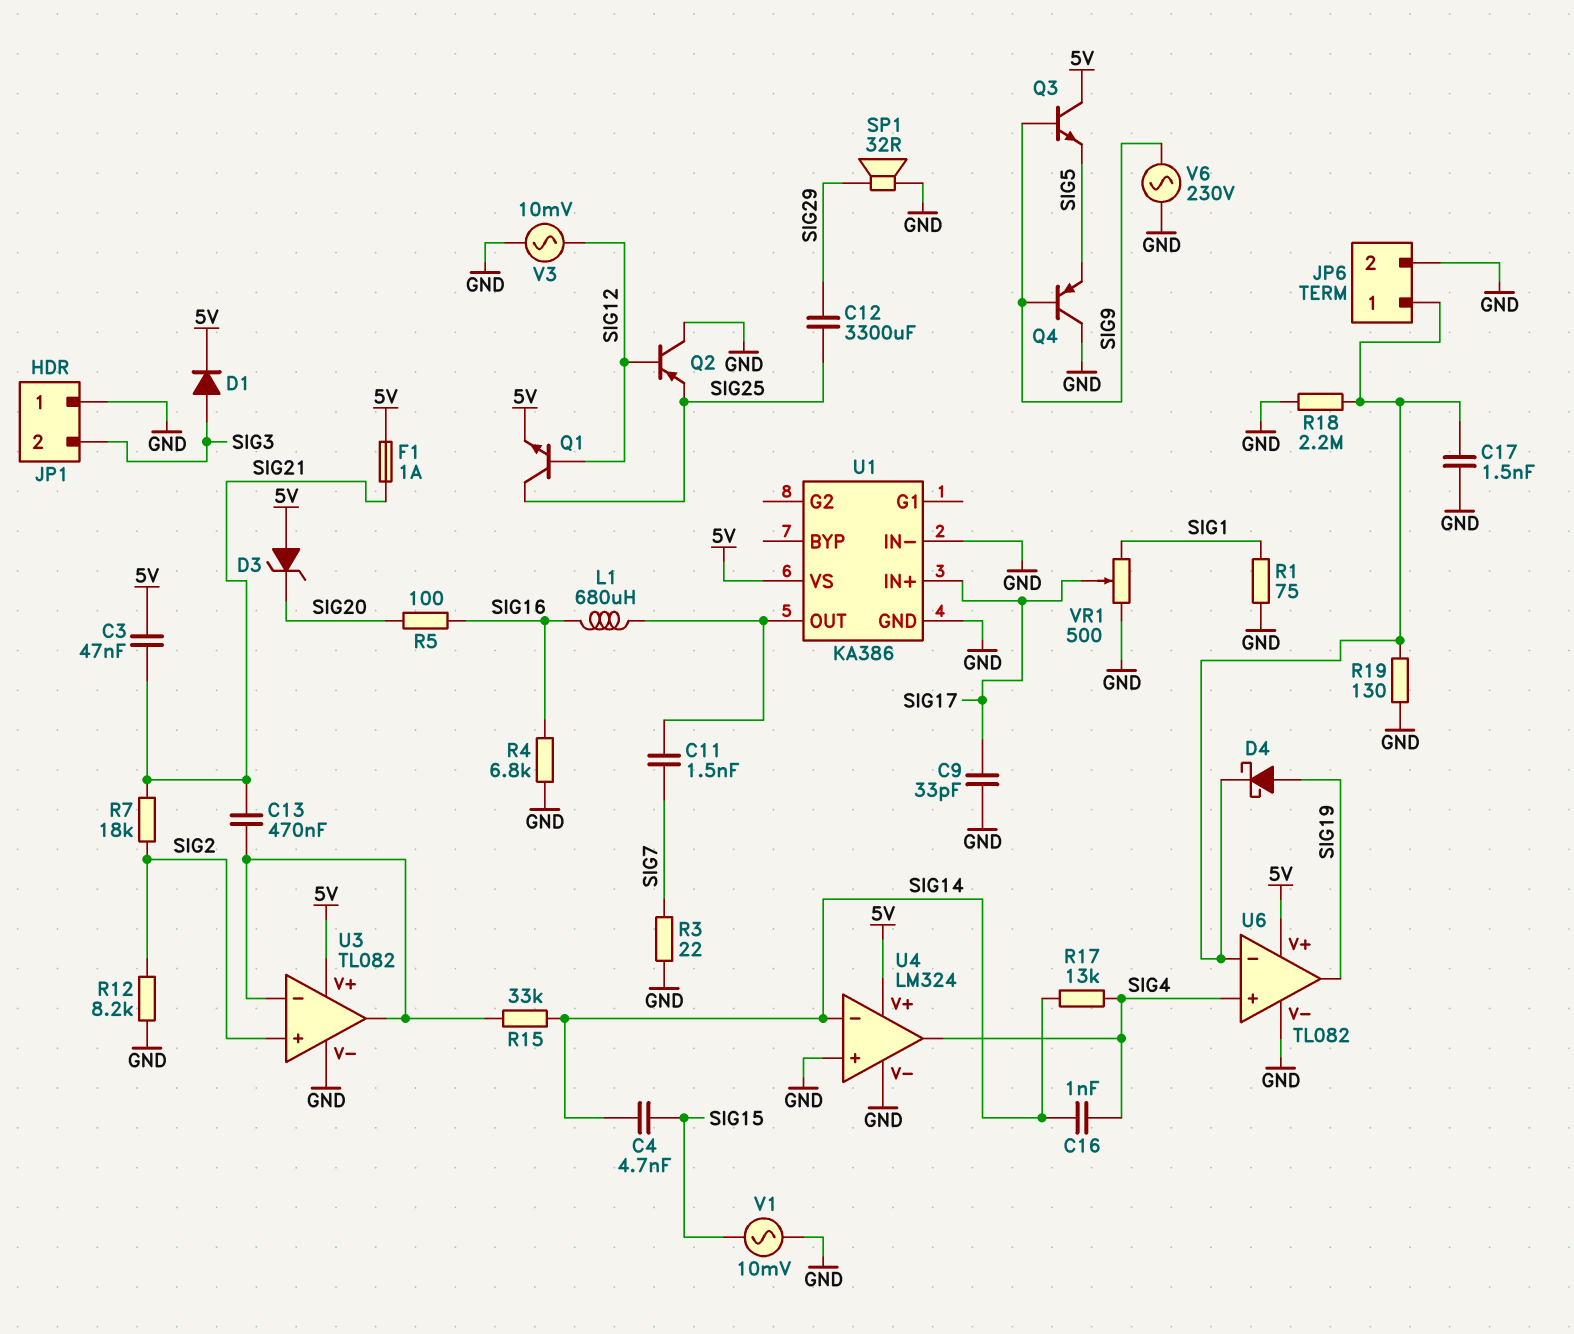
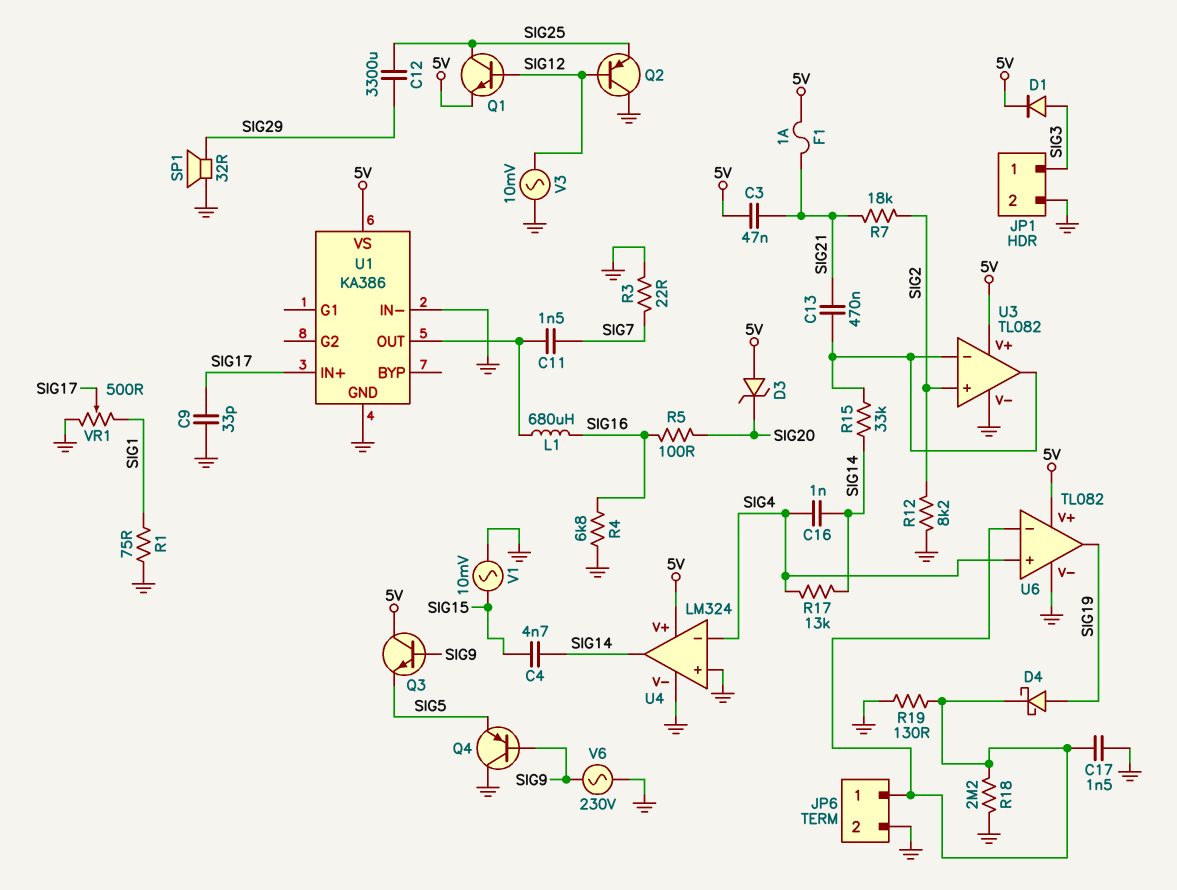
JP1 pin 1: GND -> SIG3
JP1 pin 2: SIG3 -> GND
U4 pin in-: SIG14 -> SIG4
U4 pin out: SIG4 -> SIG14

